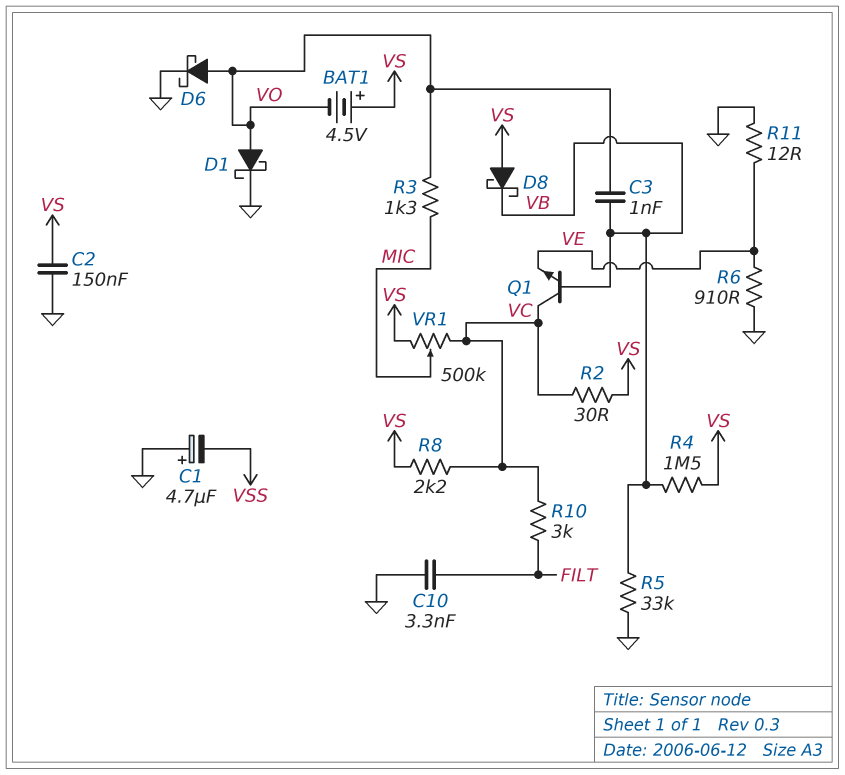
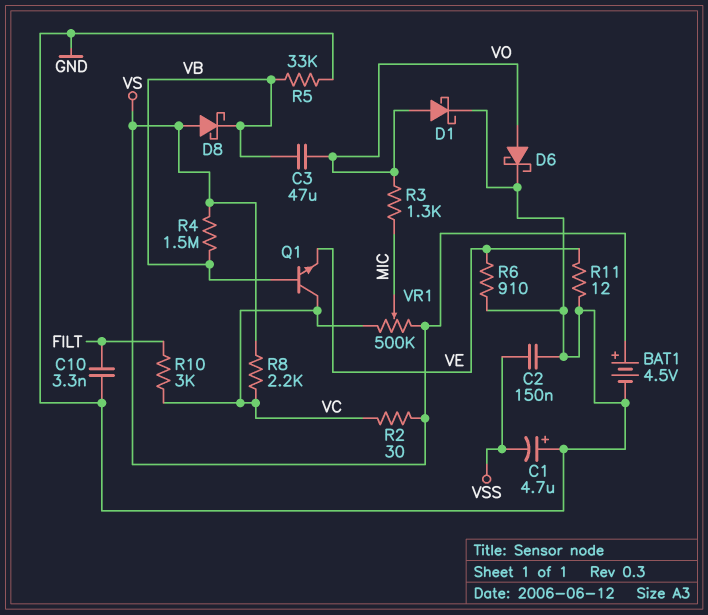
BAT1: 4.5V (plus VS, minus VO) -> 4.5V (plus VS, minus GND)
C2: 150nF (GND, VS) -> 150nF (GND, VSS)
C3: 1nF (VB, VO) -> 47uF (VB, VO)

